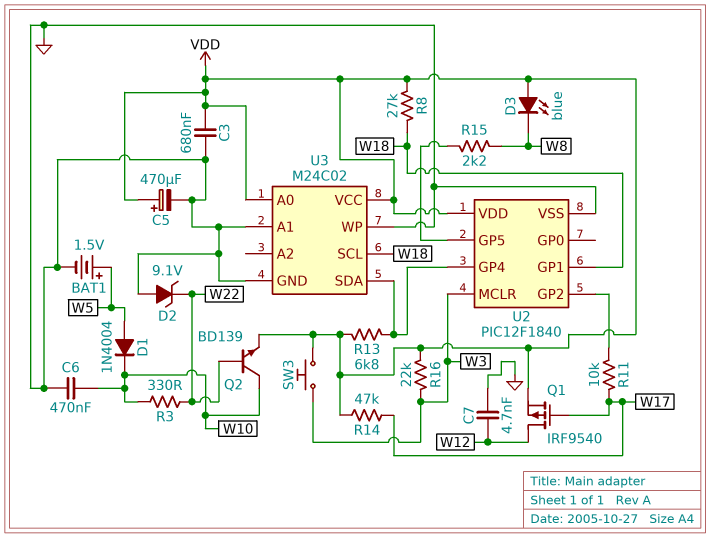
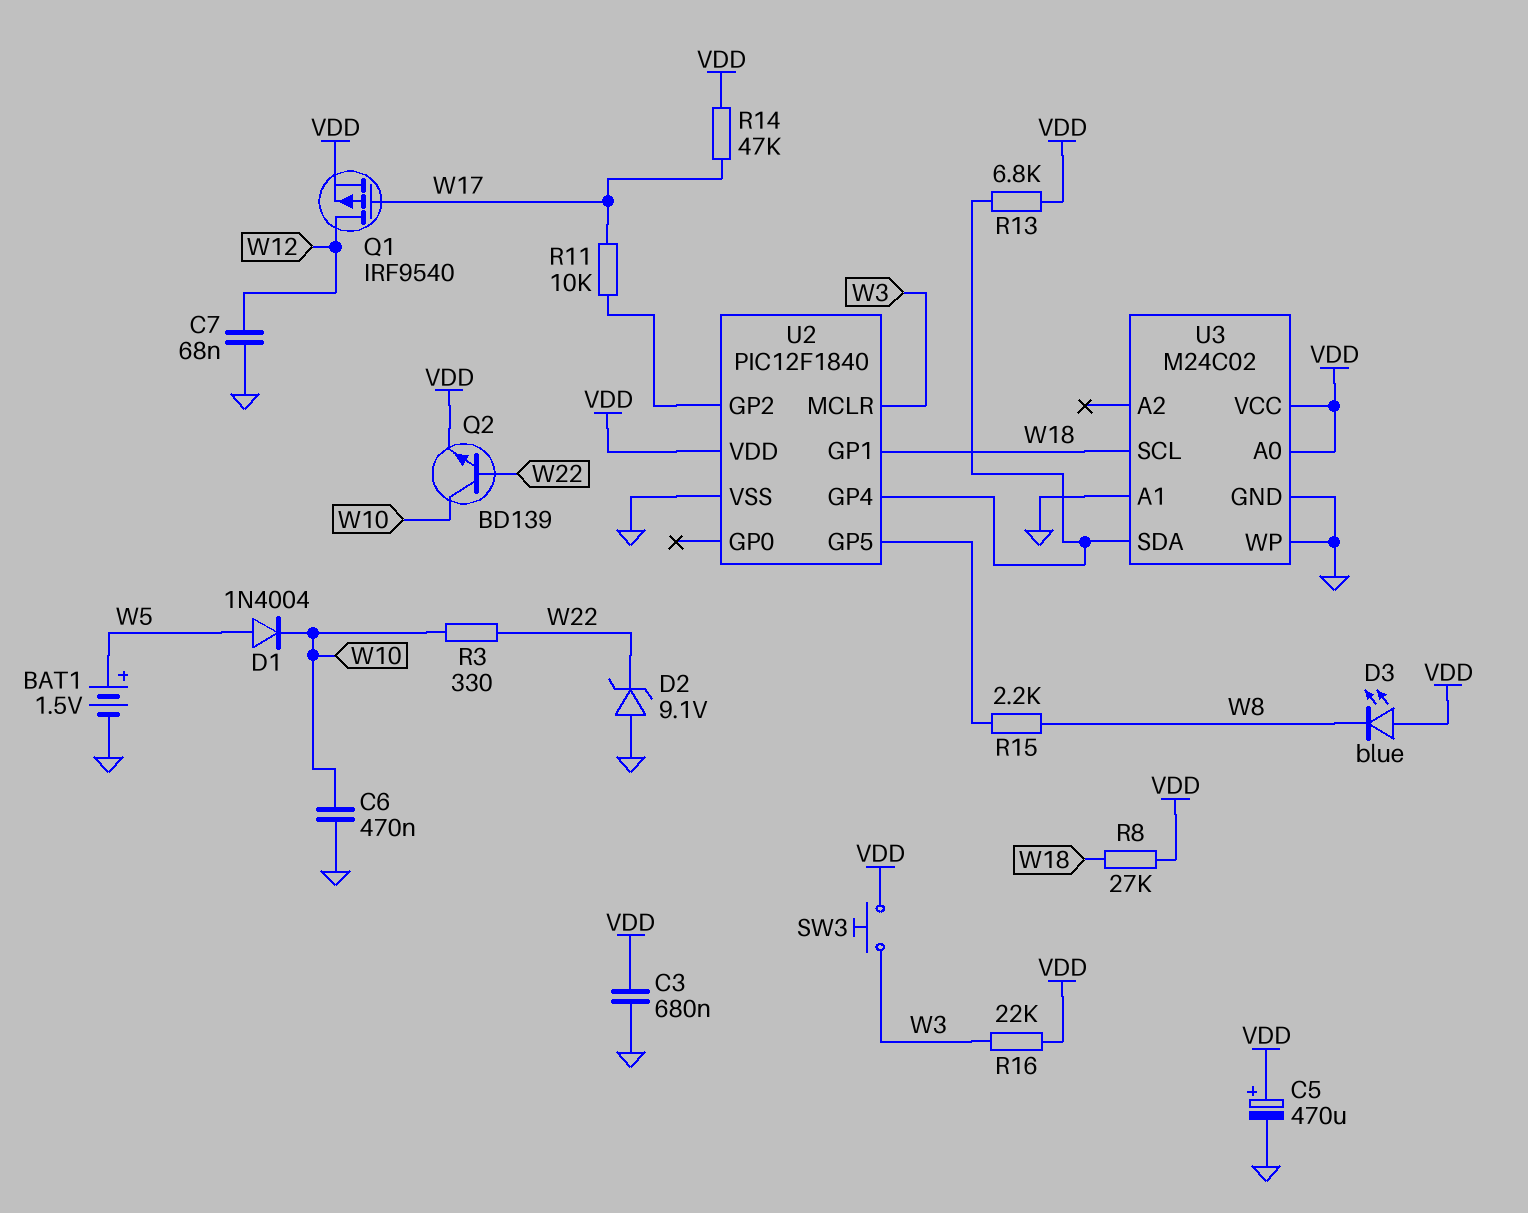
C7: 4.7nF (GND, W12) -> 68nF (GND, W12)

